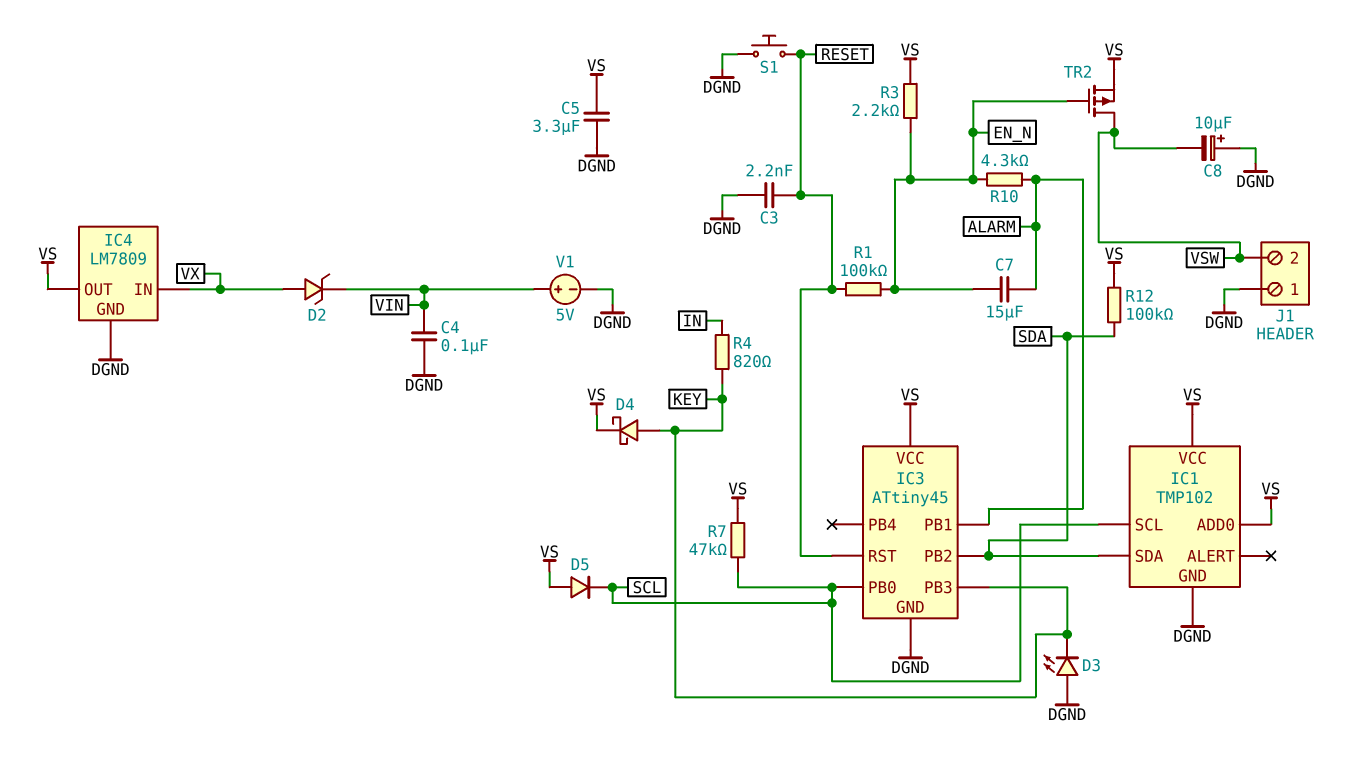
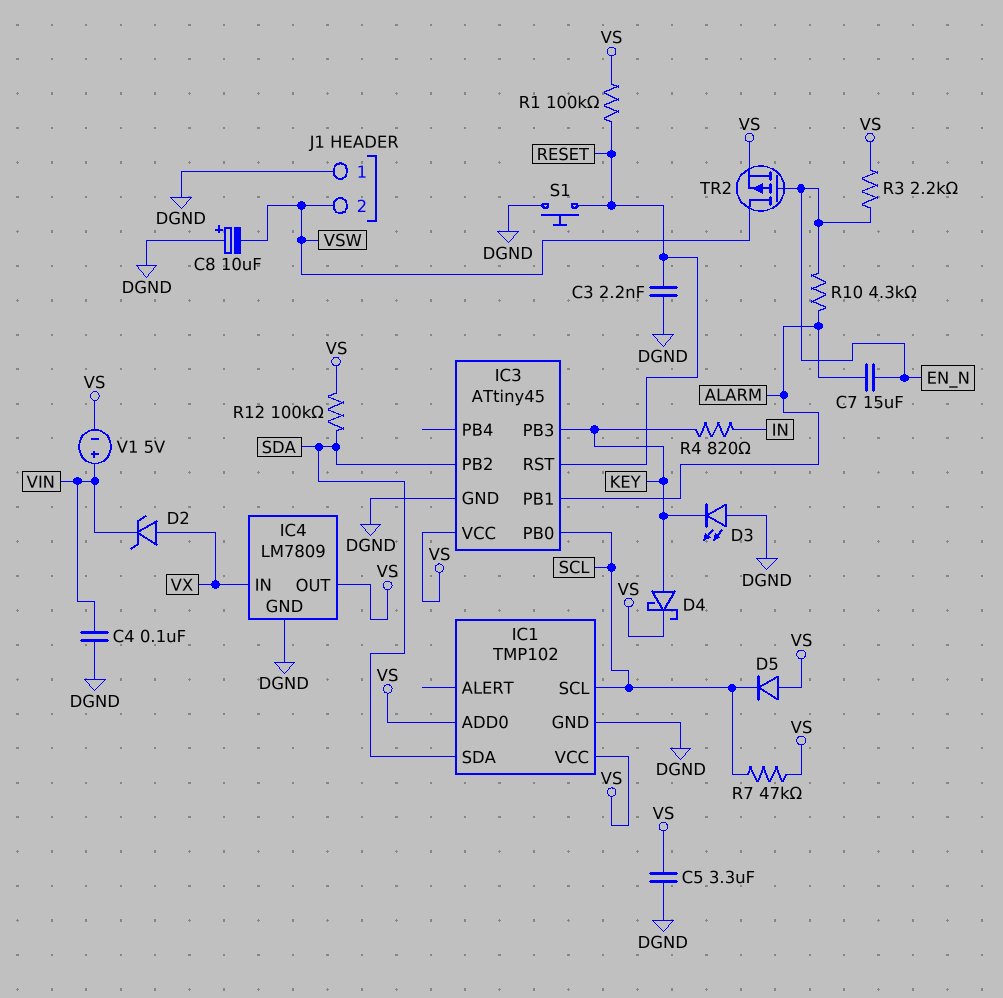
R1: 100k (EN_N, RESET) -> 100k (RESET, VS)
V1: 5V (plus VIN, minus DGND) -> 5V (plus VIN, minus VS)

